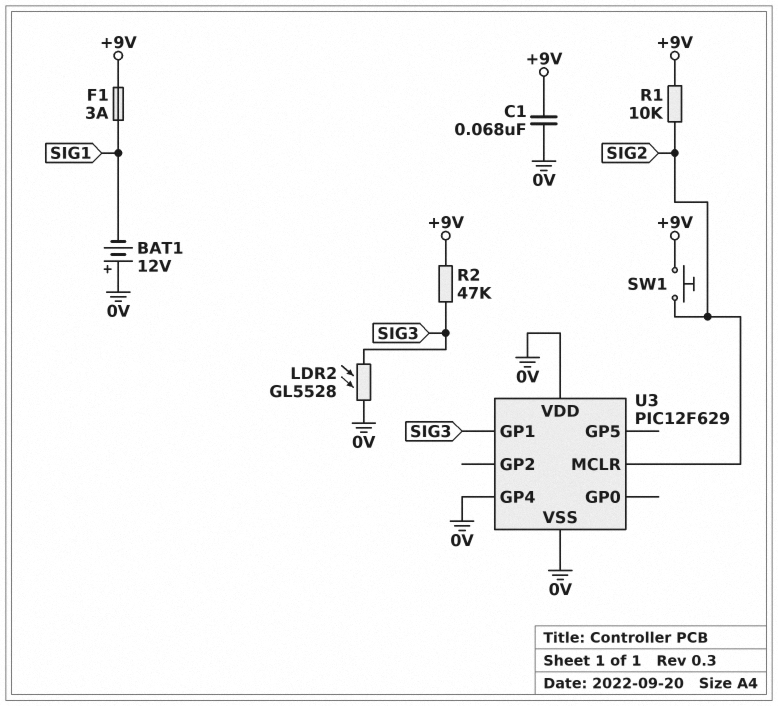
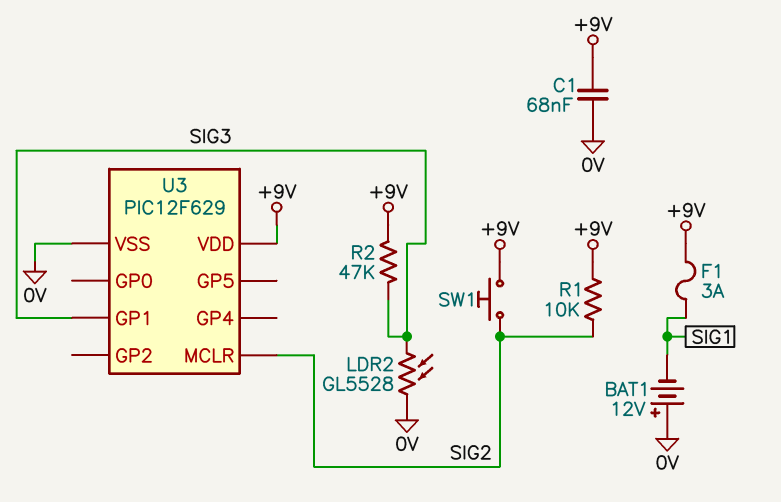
U3 pin GP4: 0V -> none
U3 pin VDD: 0V -> +9V

